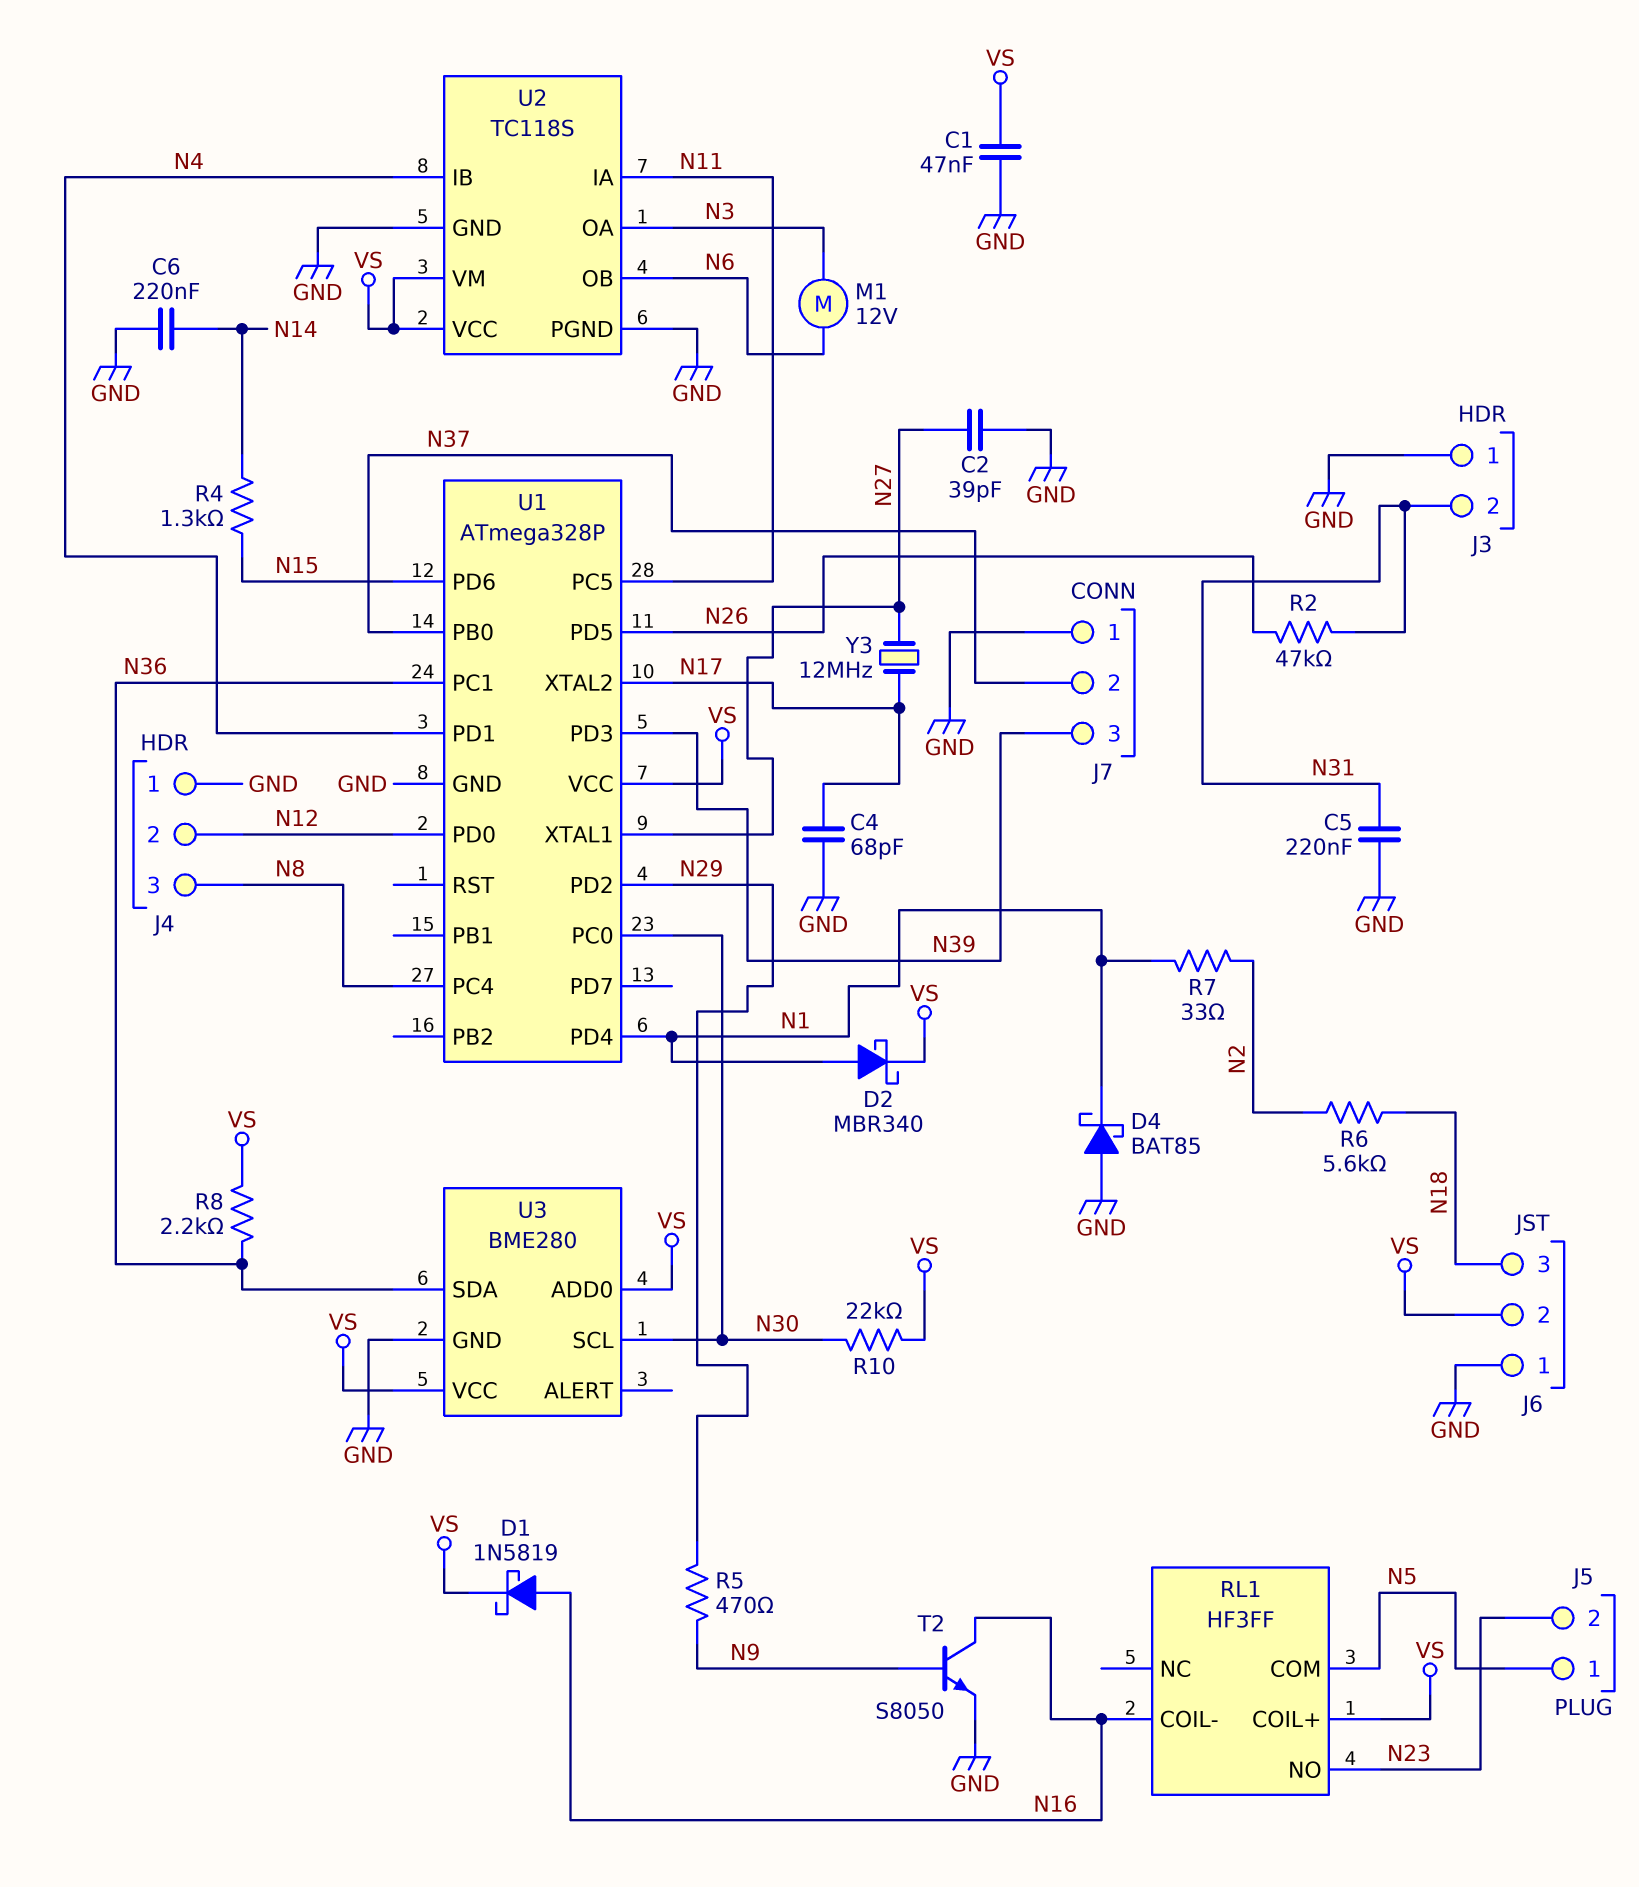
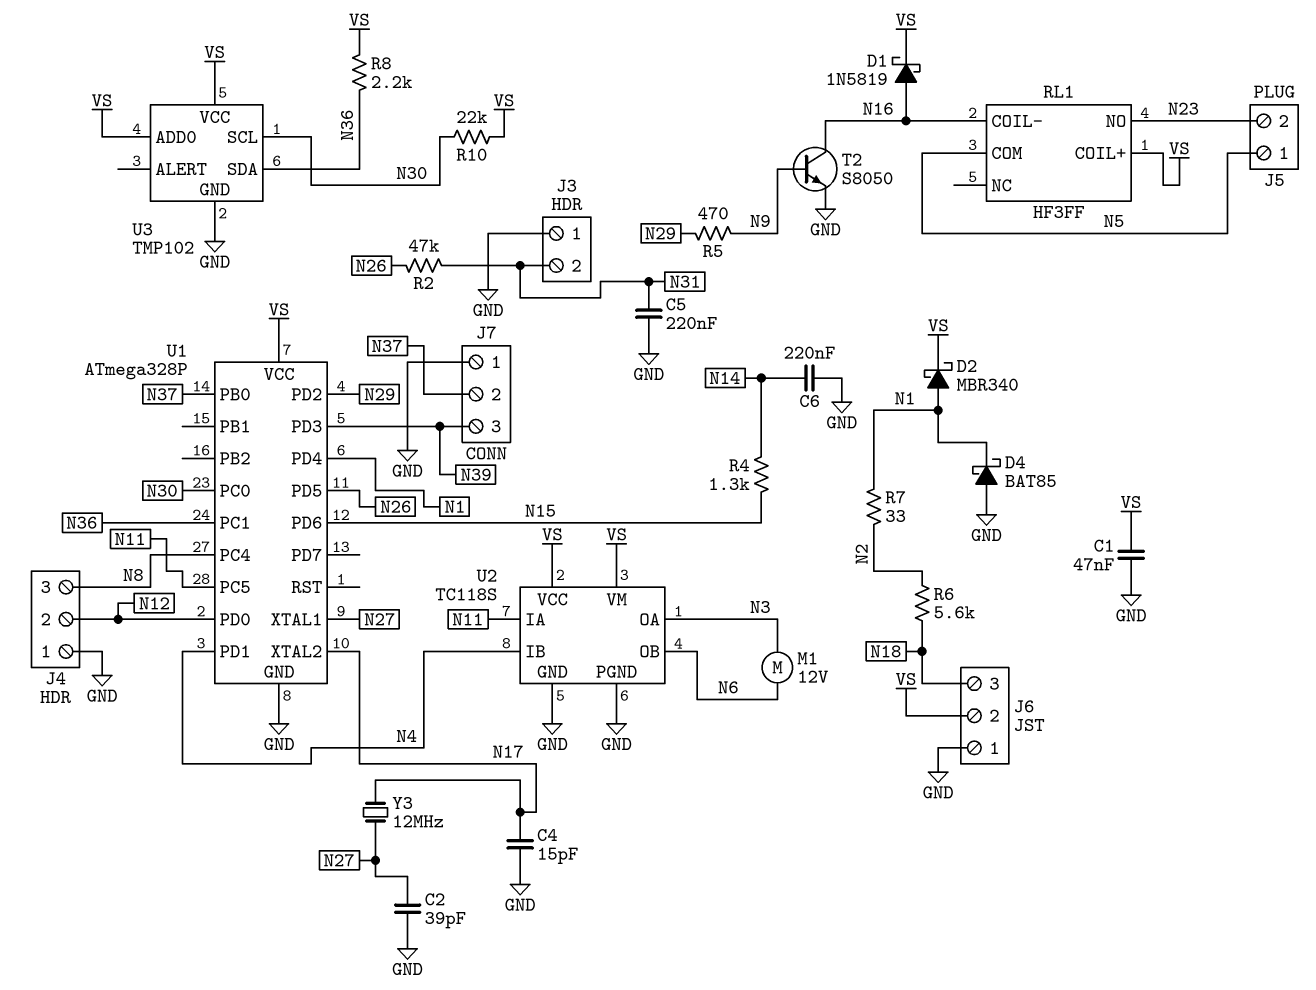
C4: 68pF (GND, N17) -> 15pF (GND, N17)
U3: BME280 -> TMP102

